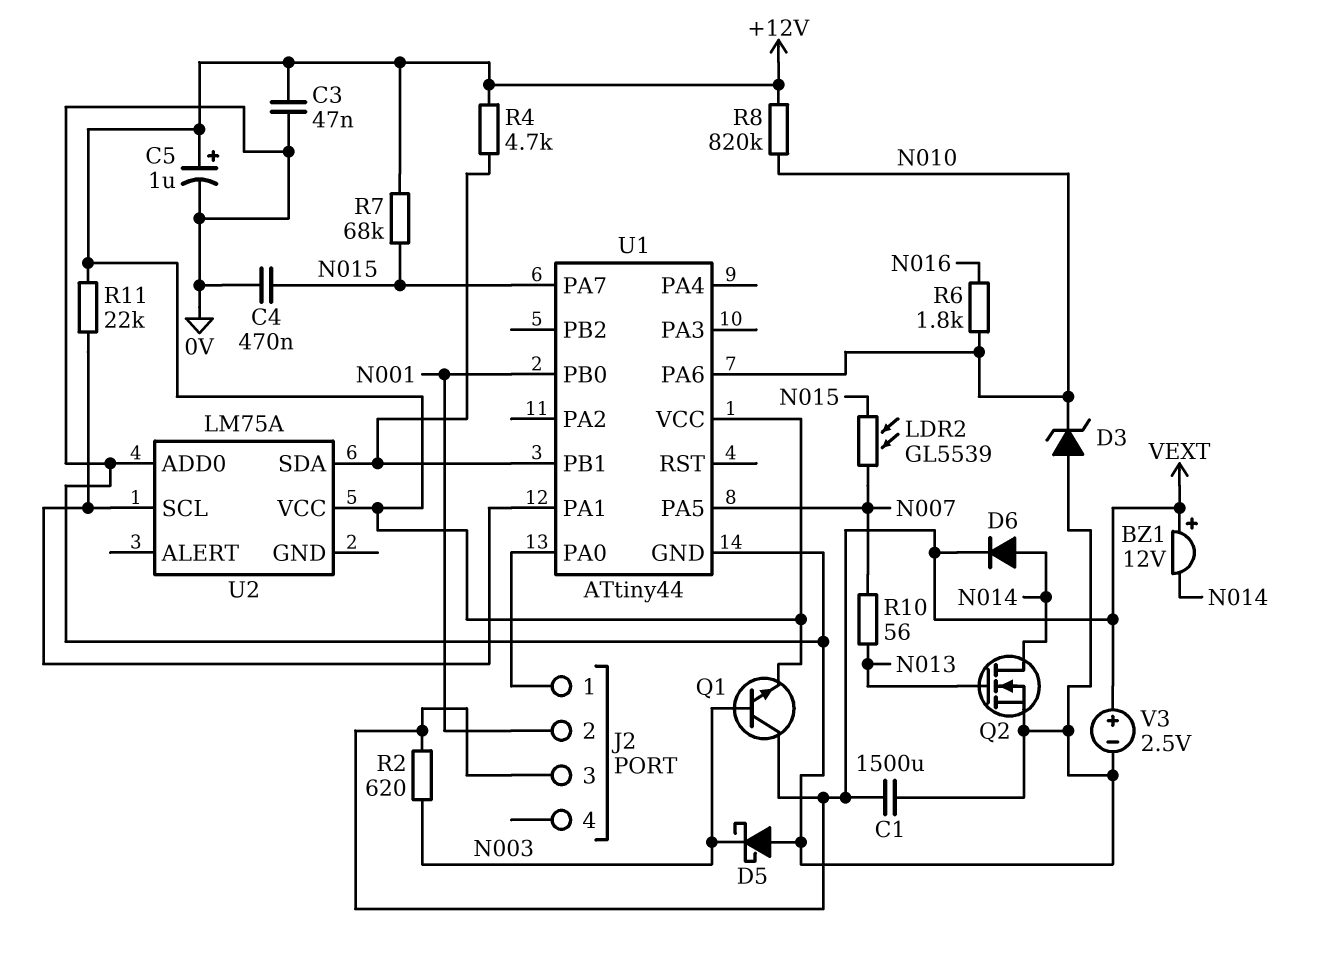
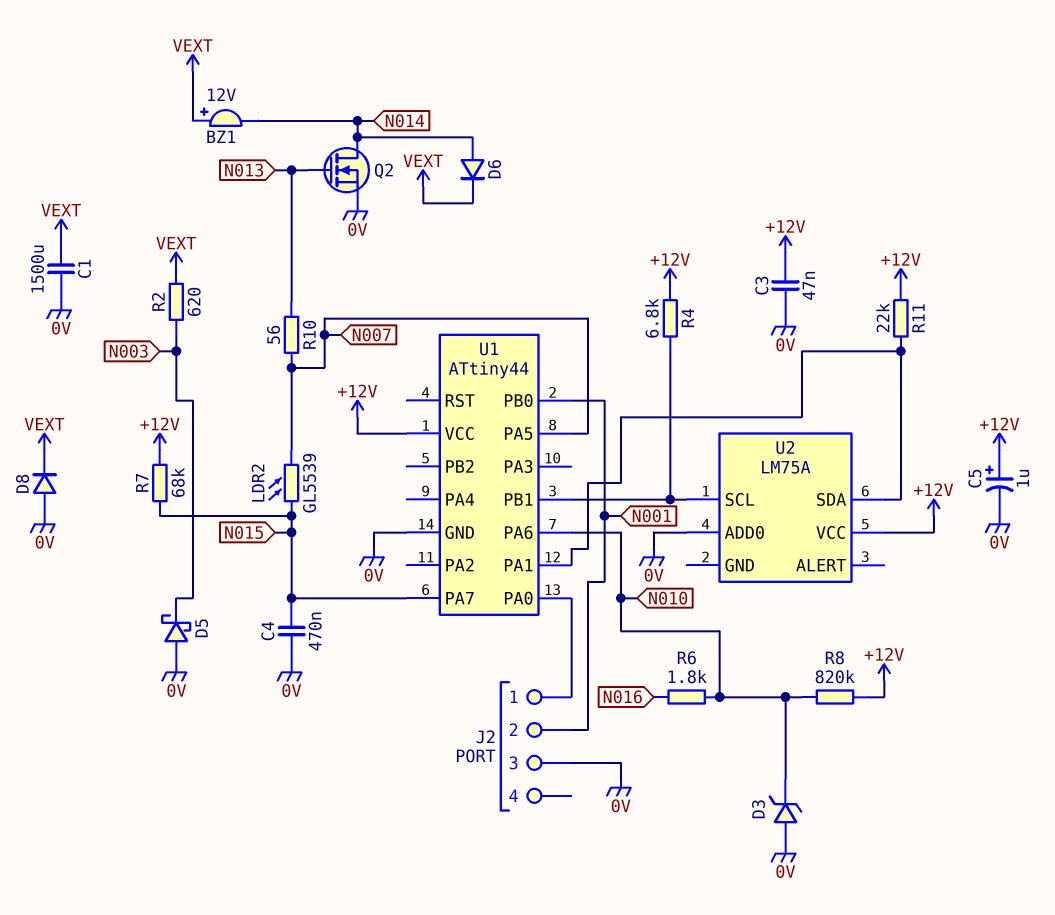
D8: none -> diode (A 0V, K VEXT)
J2 pin 3: VEXT -> 0V
Q1: NPN (B N003, C VEXT, E +12V) -> none
R4: 4.7k (+12V, U1/PB1) -> 6.8k (+12V, U1/PB1)
U2 pin SCL: U1/PA1 -> U1/PB1
U2 pin SDA: U1/PB1 -> U1/PA1
V3: 2.5V (plus VEXT, minus 0V) -> none

